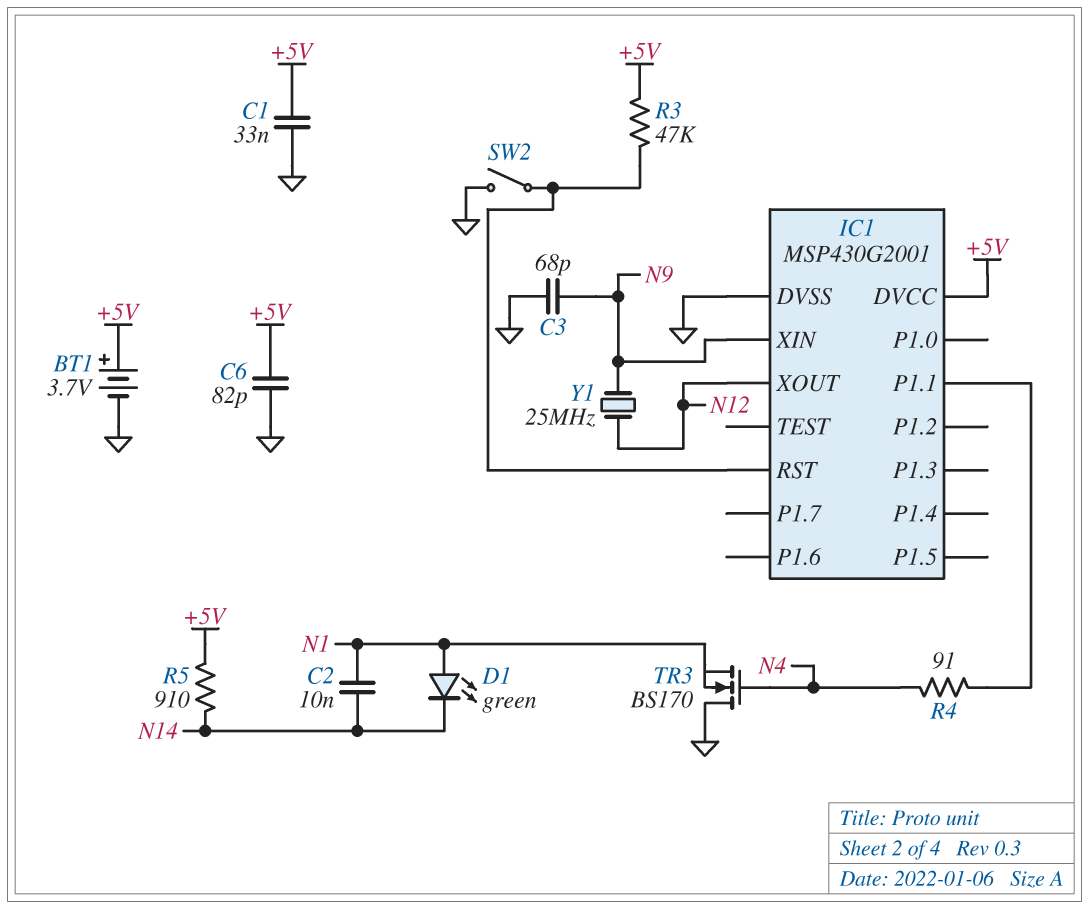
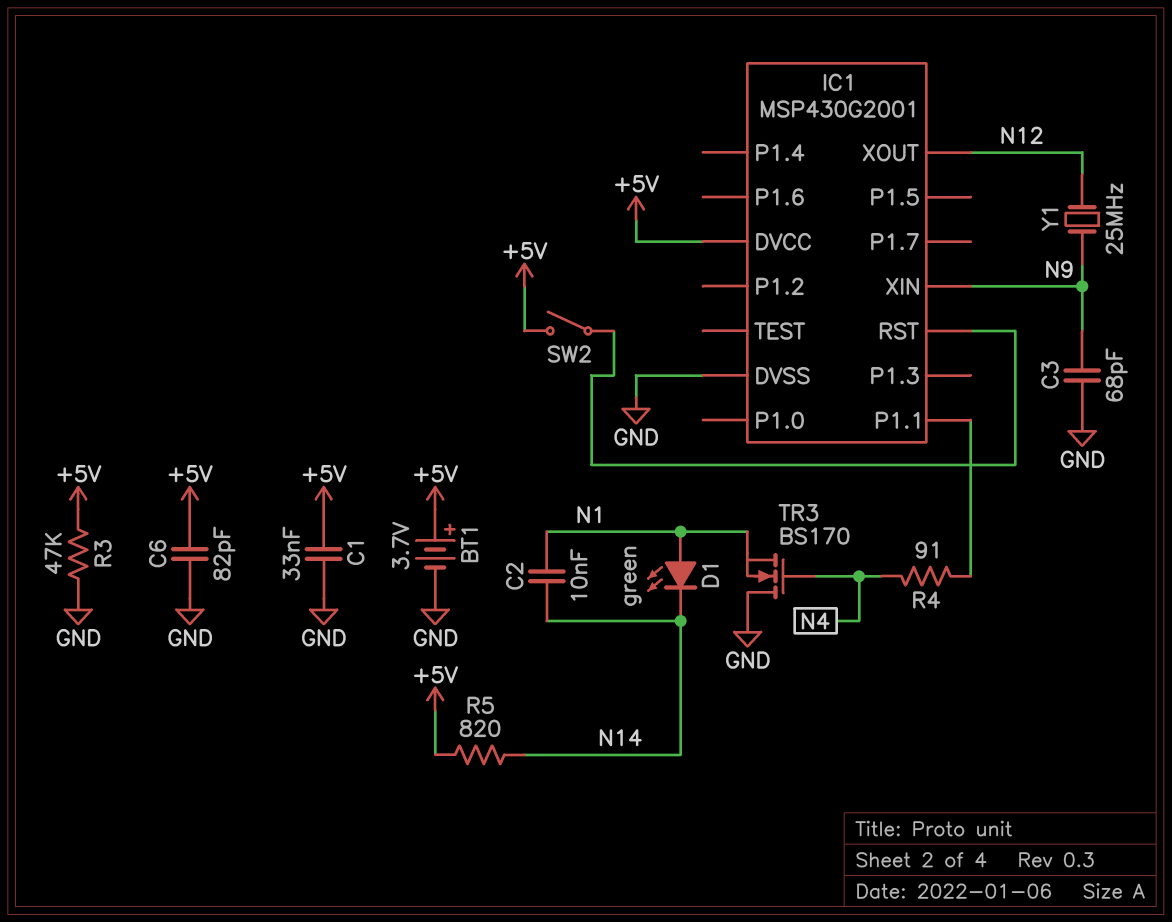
R3: 47k (+5V, IC1/RST) -> 47k (+5V, GND)
R5: 910 (+5V, N14) -> 820 (+5V, N14)
SW2: switch (GND, IC1/RST) -> switch (+5V, IC1/RST)

